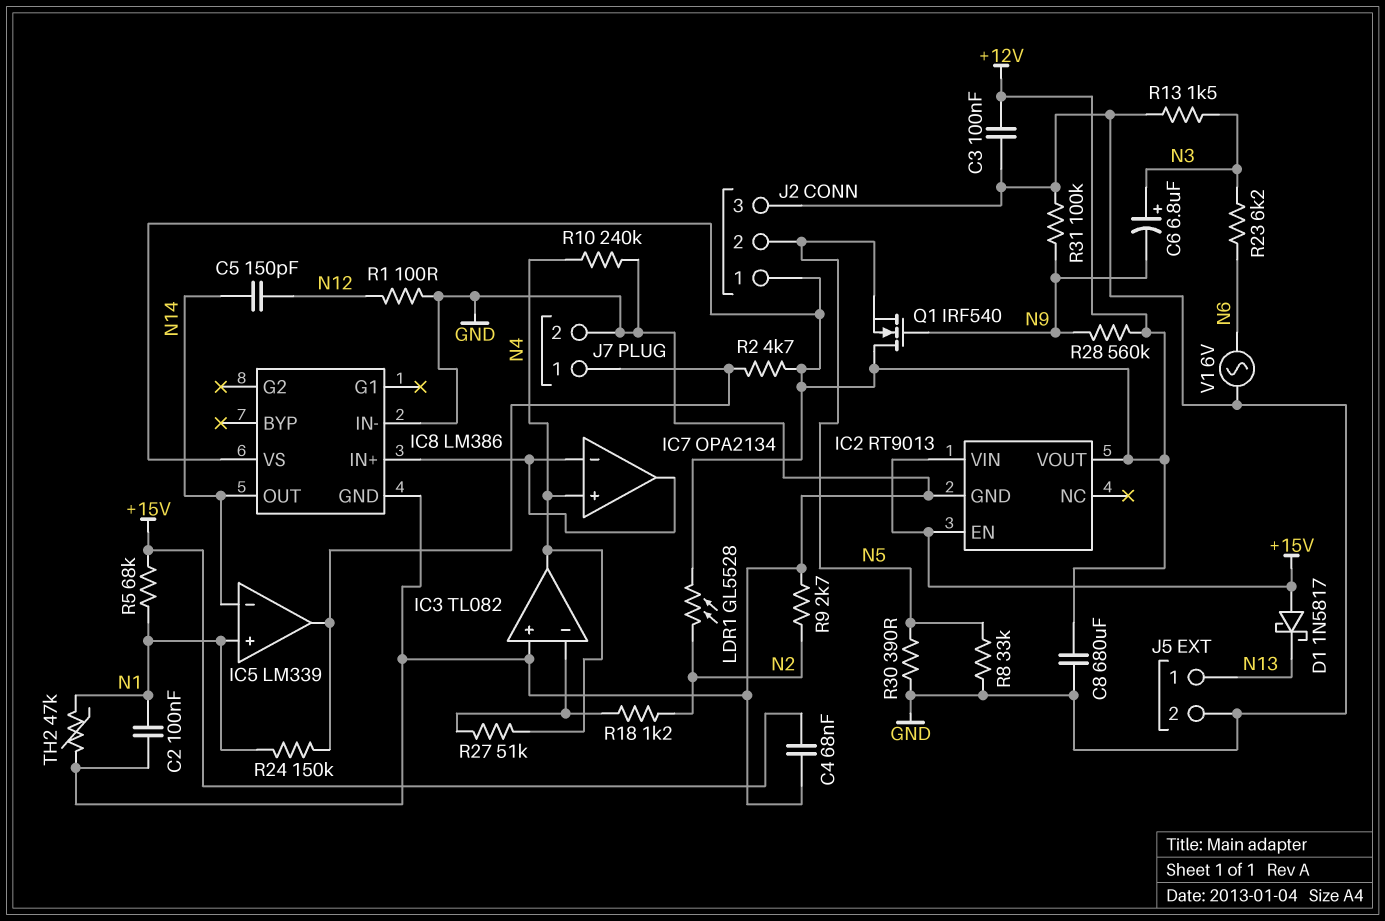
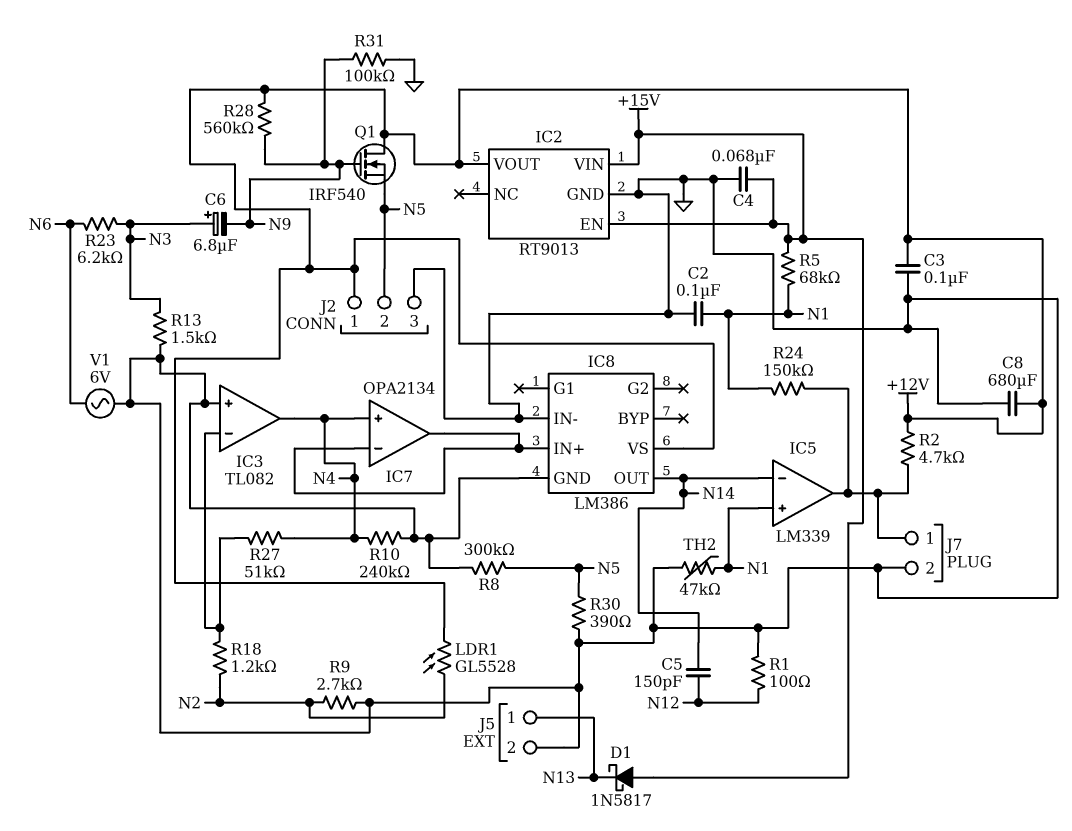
R8: 33k (GND, N5) -> 300k (GND, N5)

